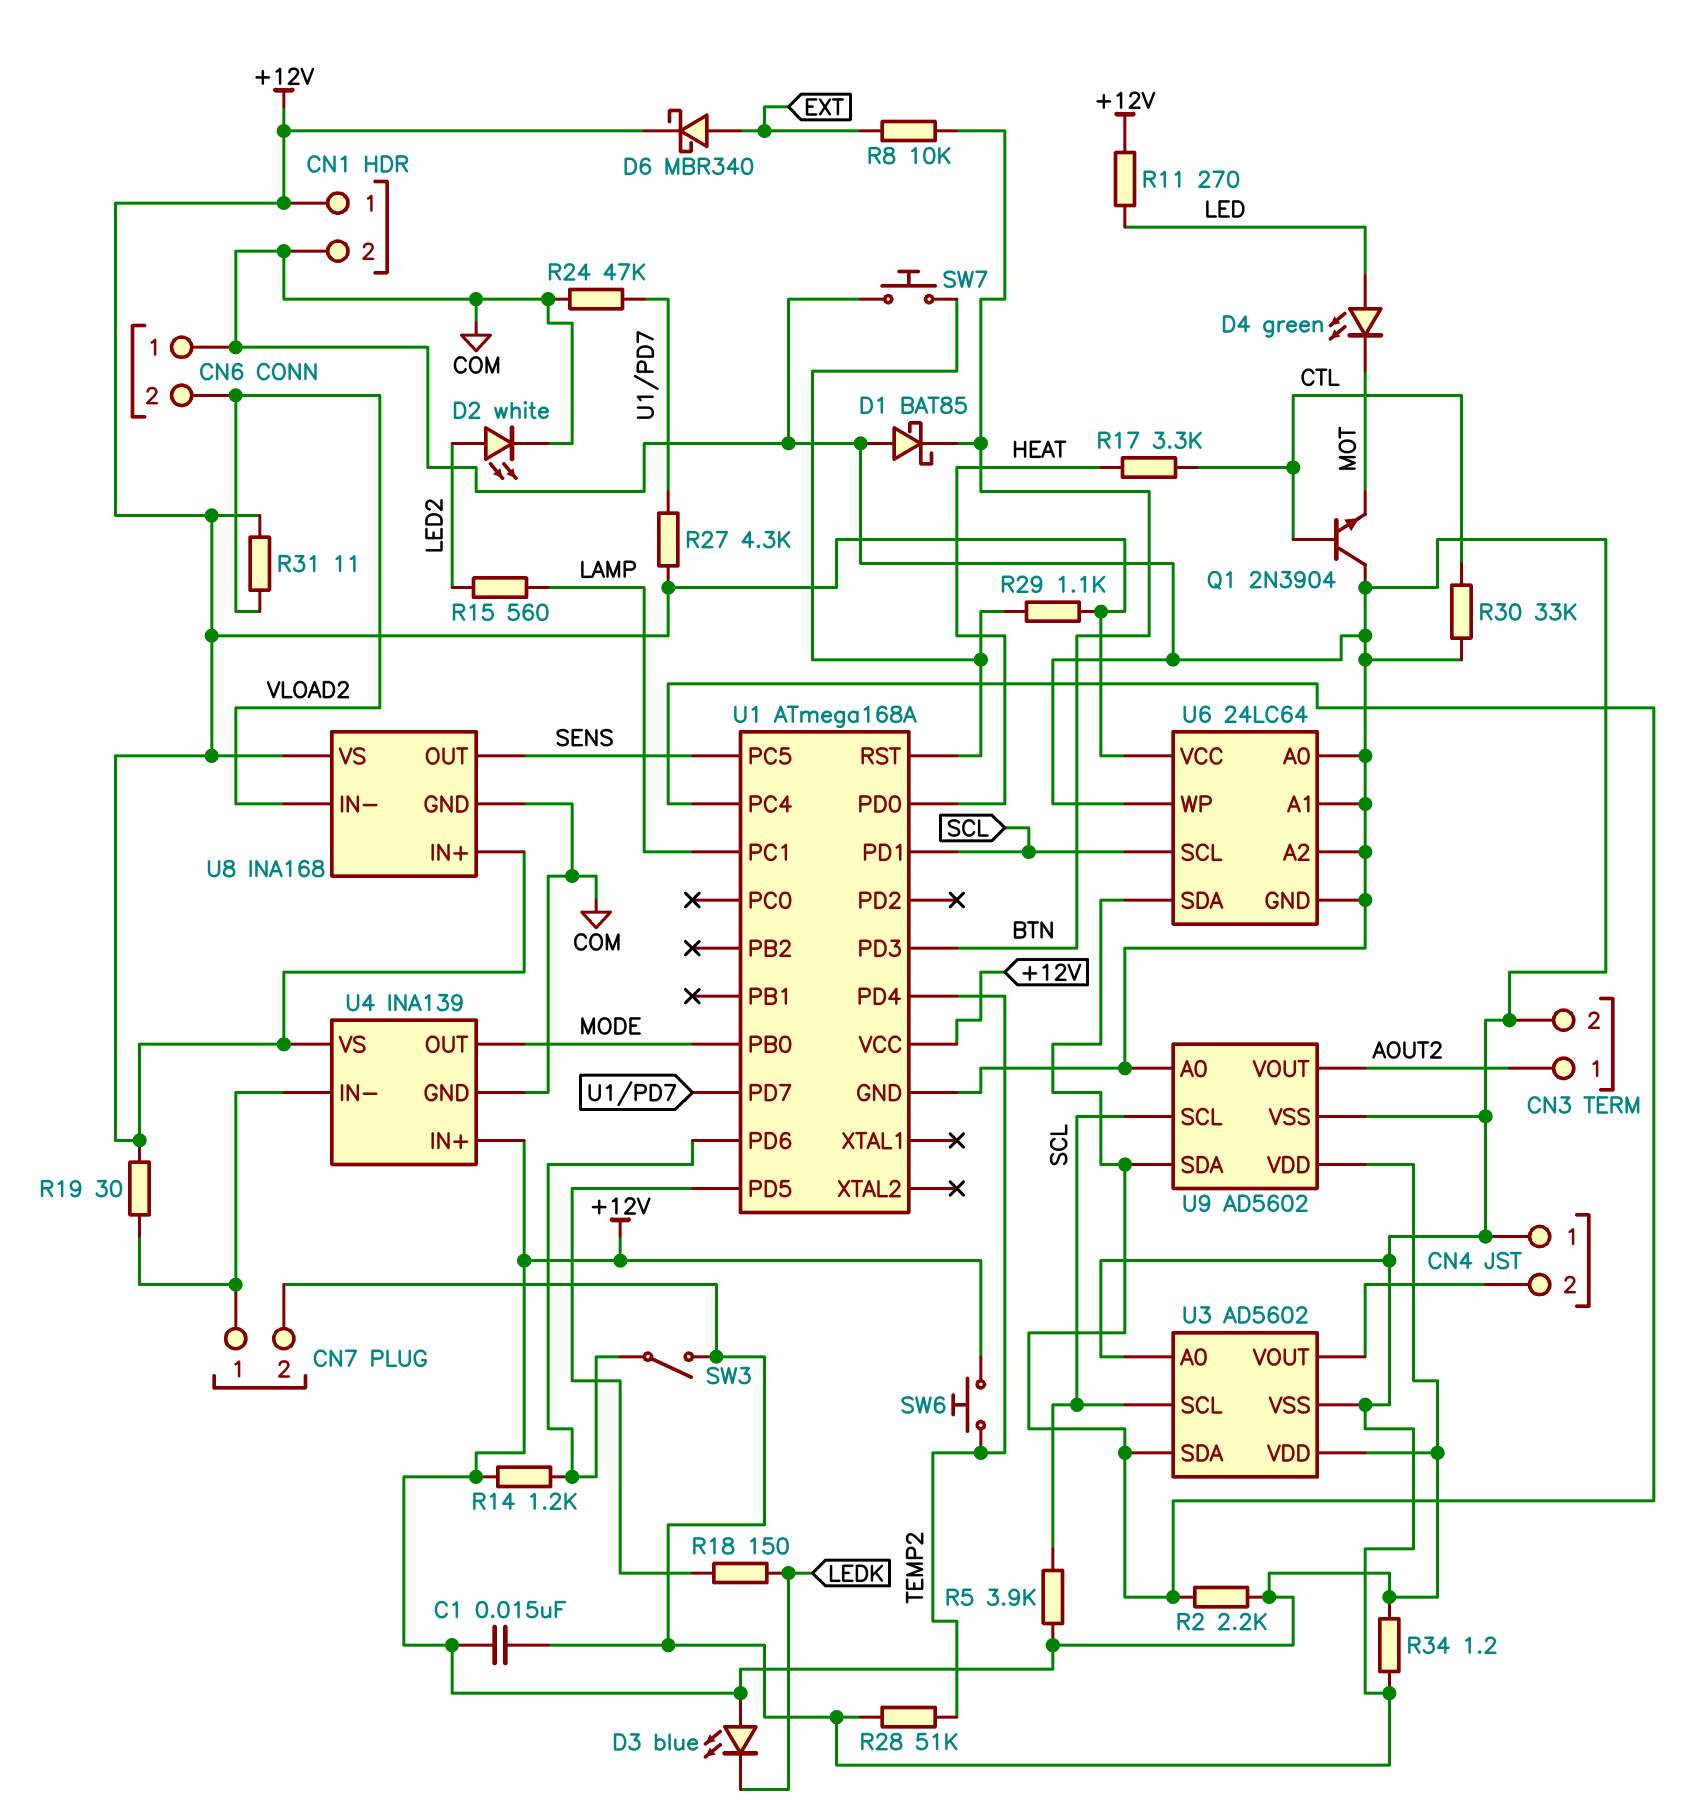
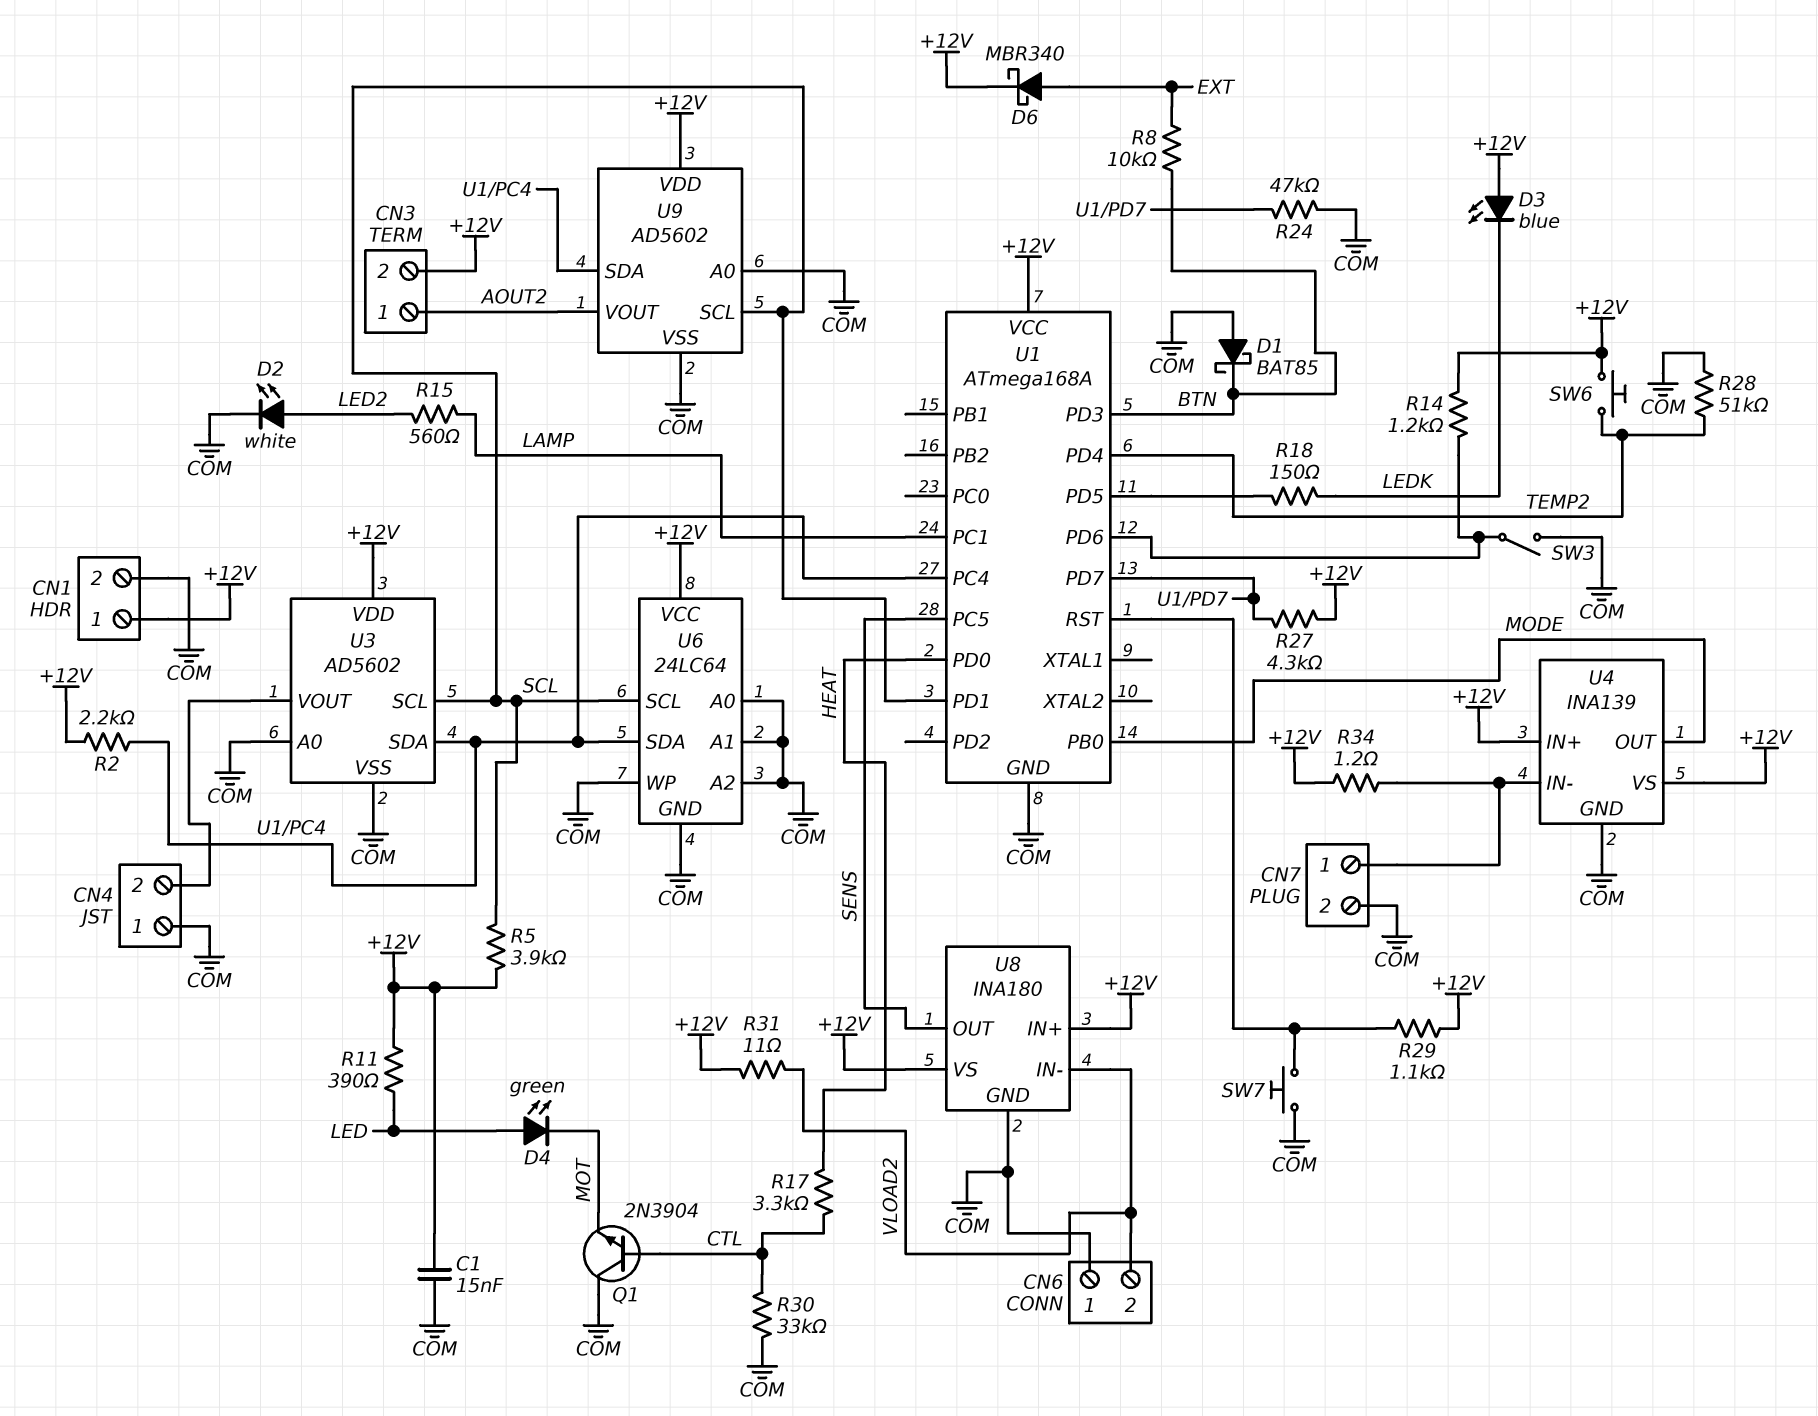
CN3 pin 2: COM -> +12V
R11: 270 (+12V, LED) -> 390 (+12V, LED)
R19: 30 (+12V, CN7/1) -> none
R34: 1.2 (+12V, COM) -> 1.2 (+12V, CN7/1)
U8: INA168 -> INA180

